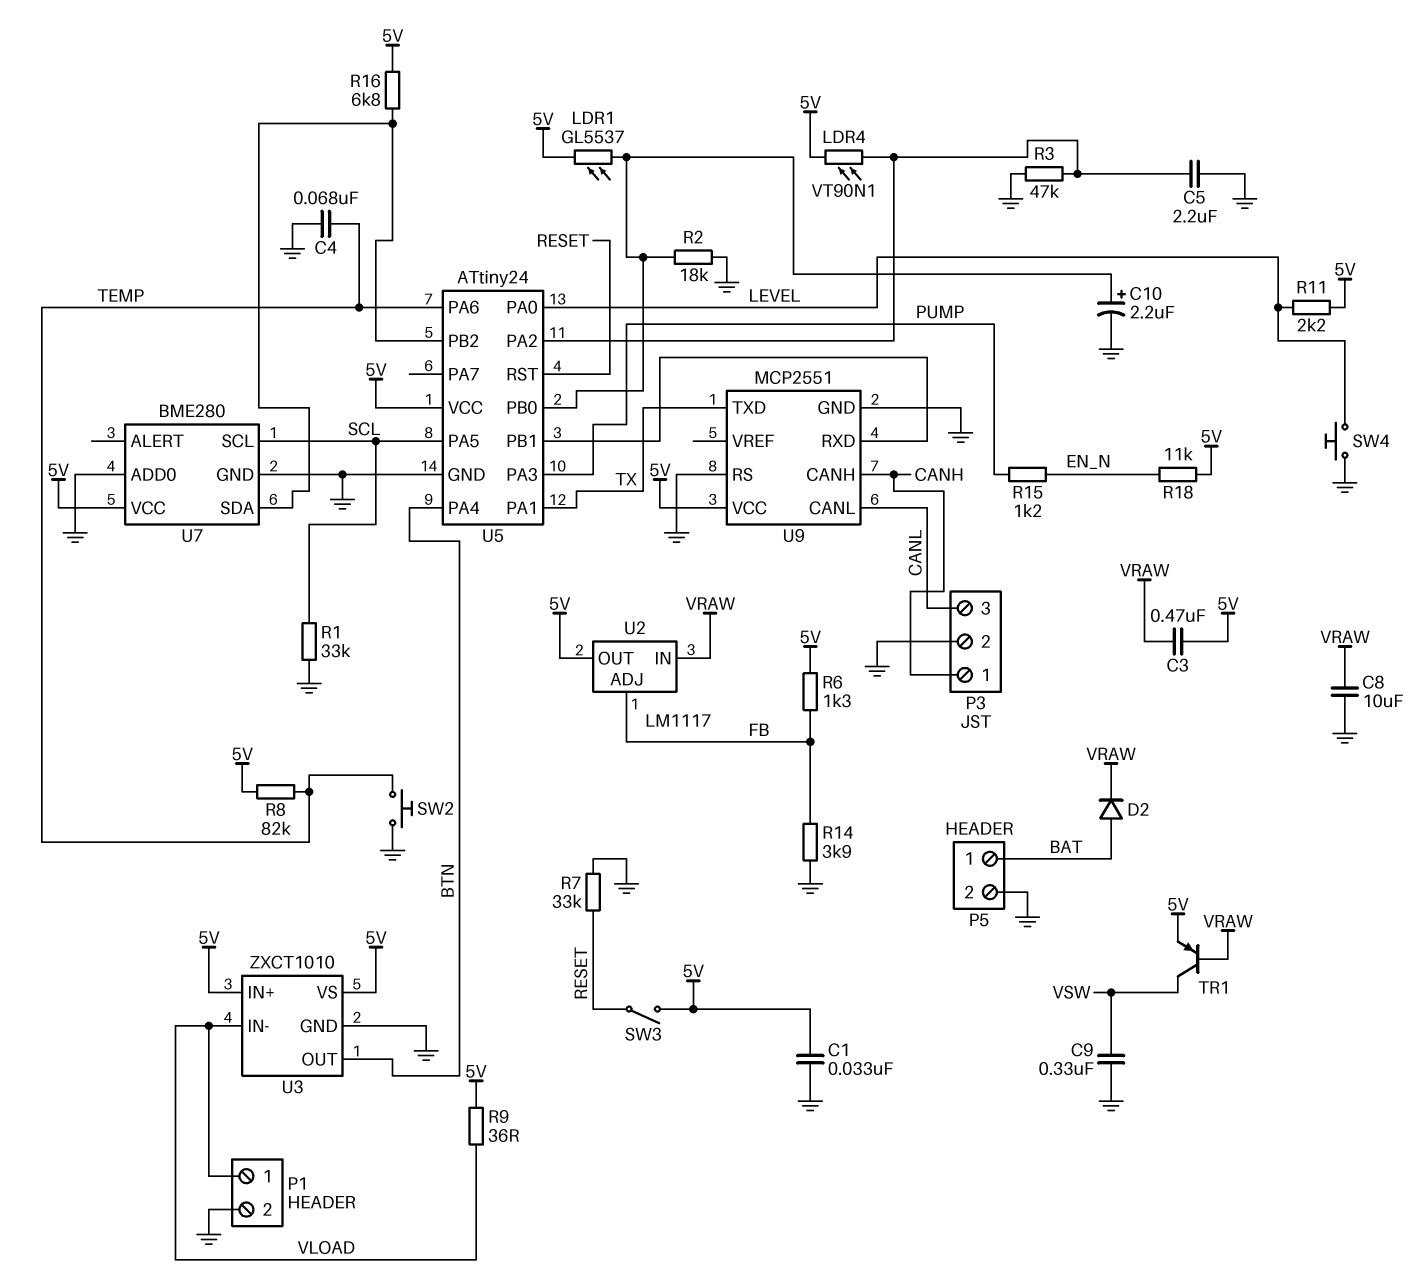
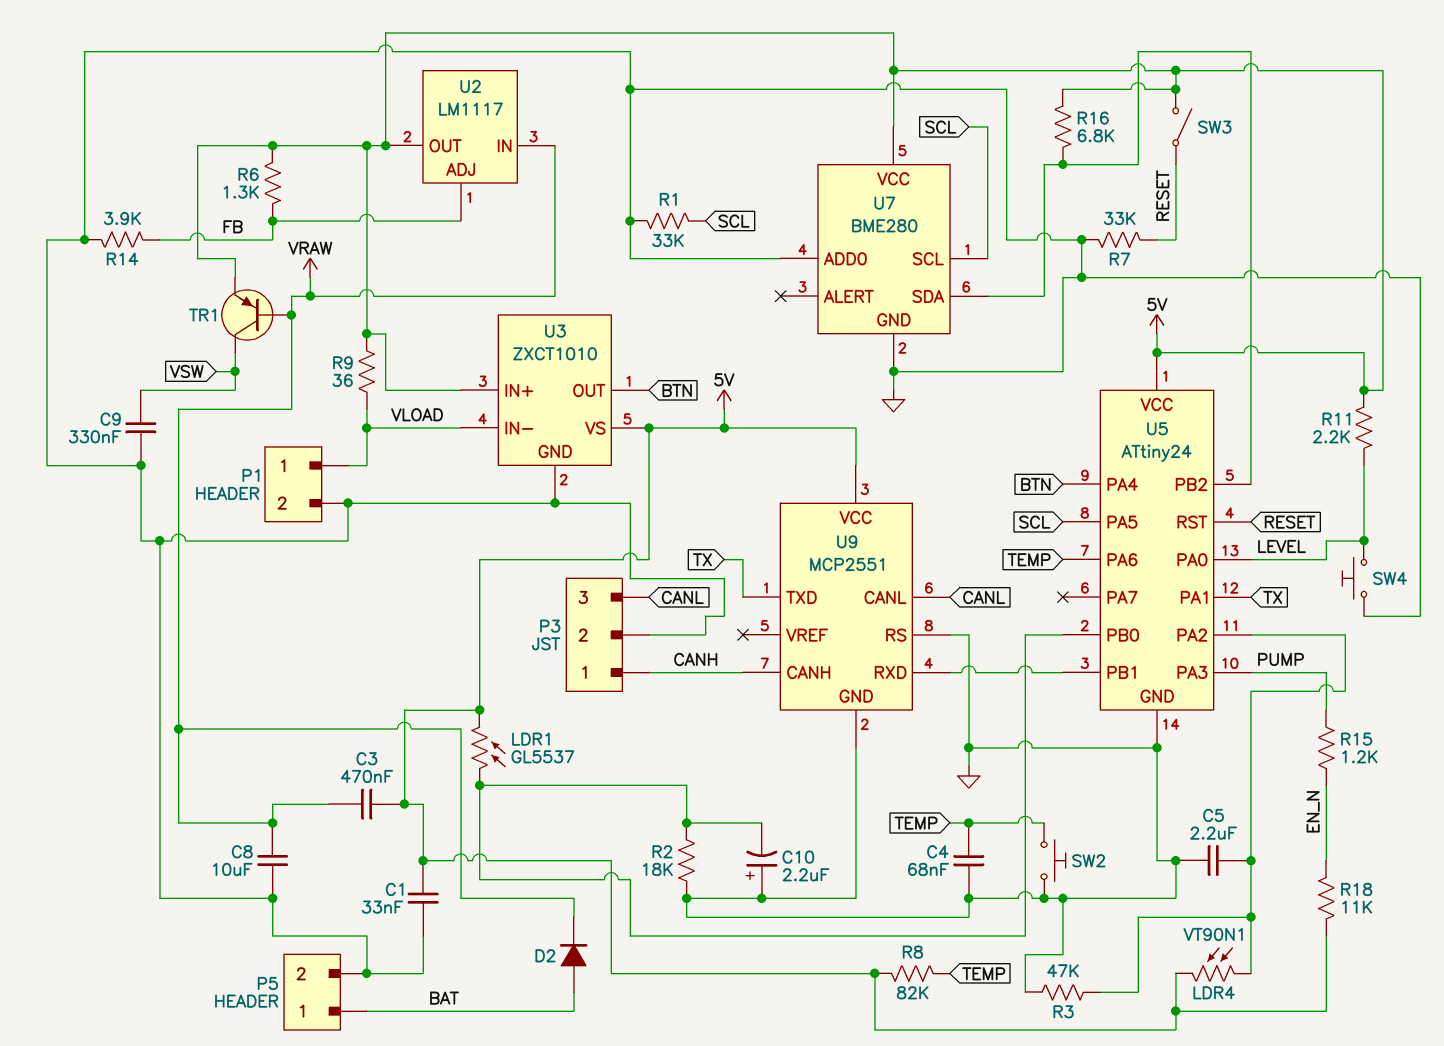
C10: 2.2uF (plus U5/PB0, minus GND) -> 2.2uF (plus GND, minus U5/PB0)

